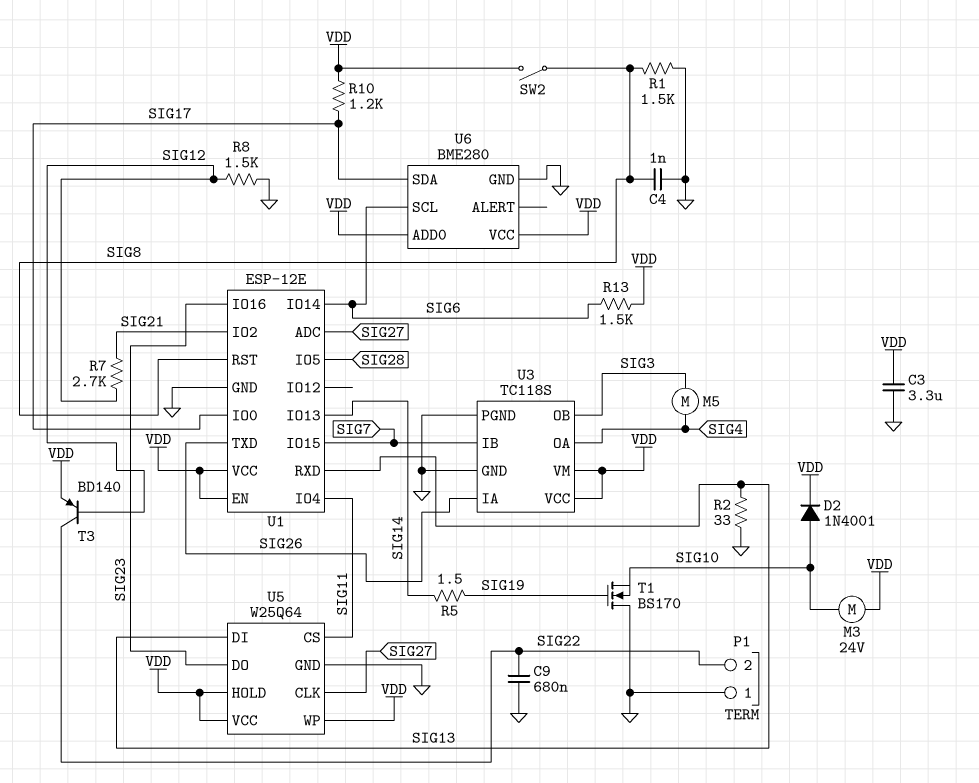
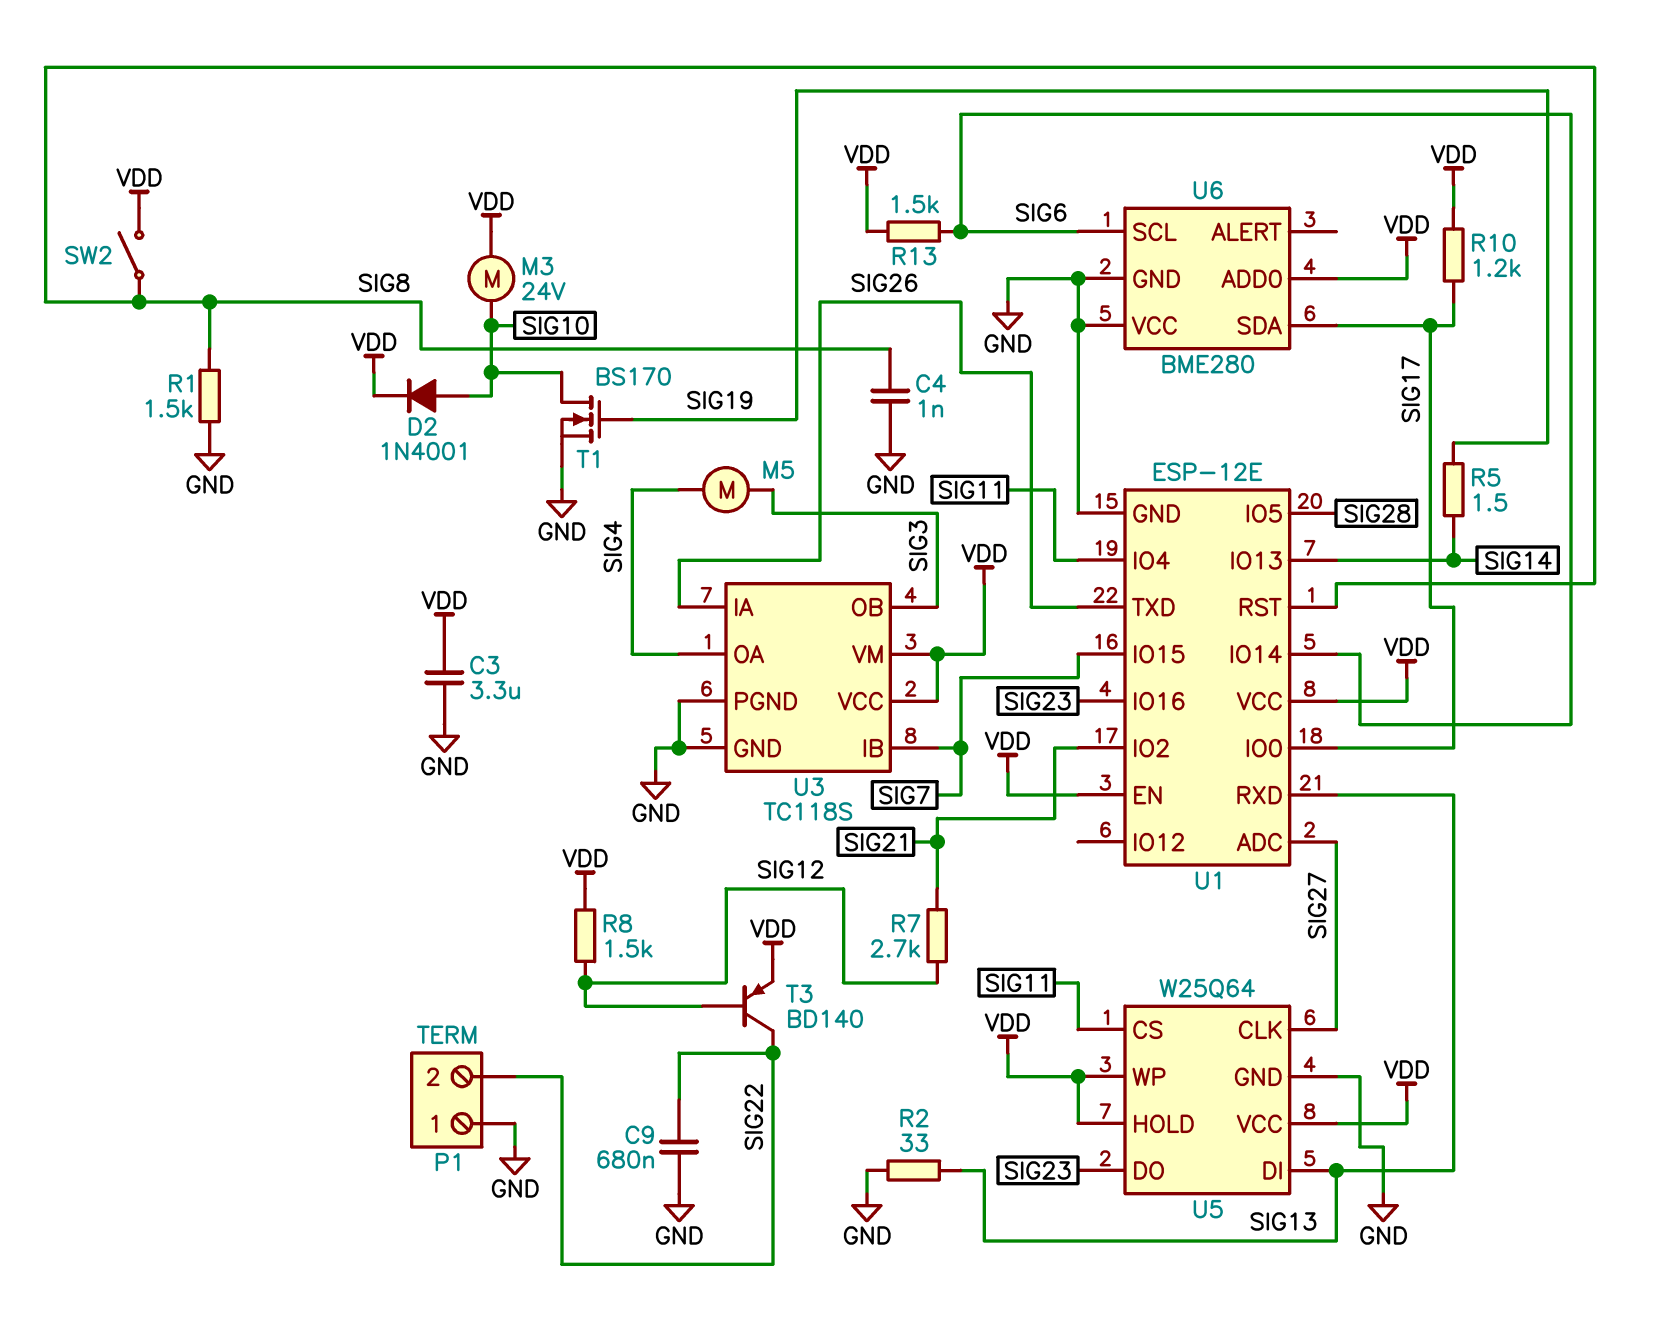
R8: 1.5k (GND, SIG12) -> 1.5k (SIG12, VDD)
T1: NMOS BS170 (G SIG19, D GND, S SIG10) -> NMOS BS170 (G SIG19, D SIG10, S GND)
U6 pin VCC: VDD -> GND

